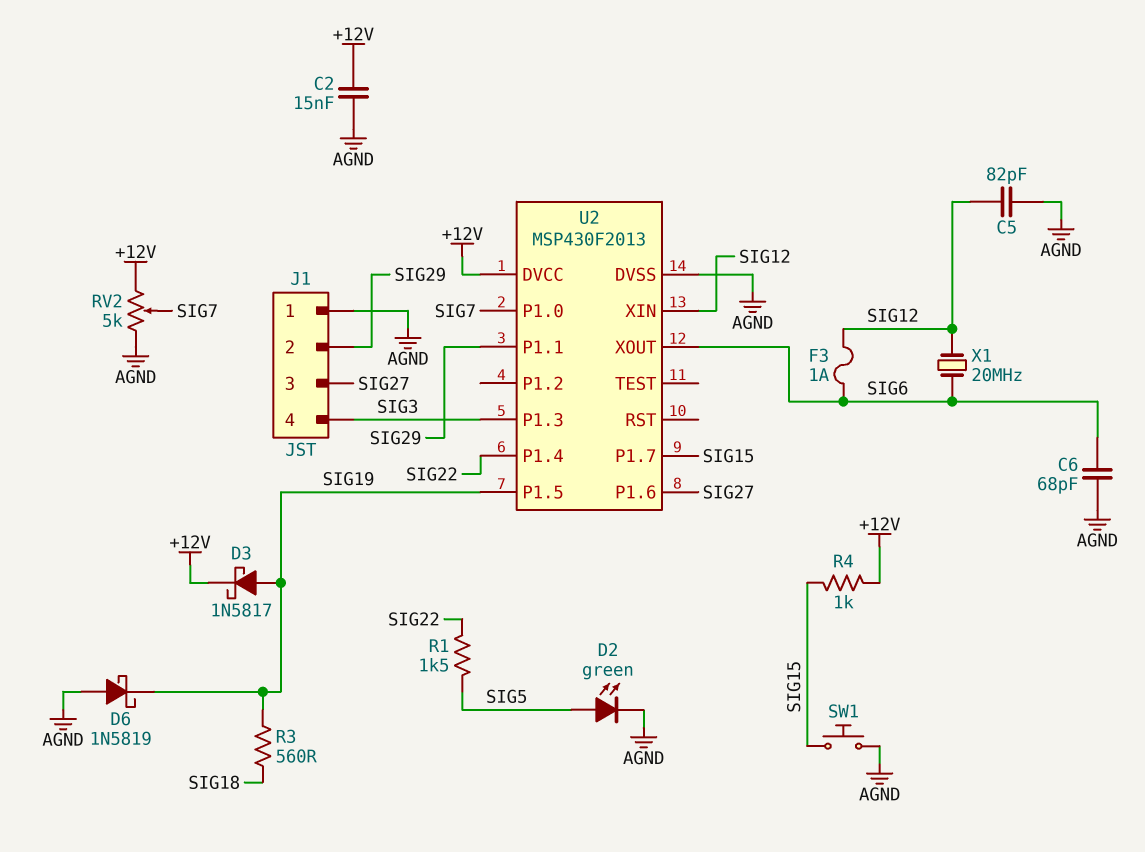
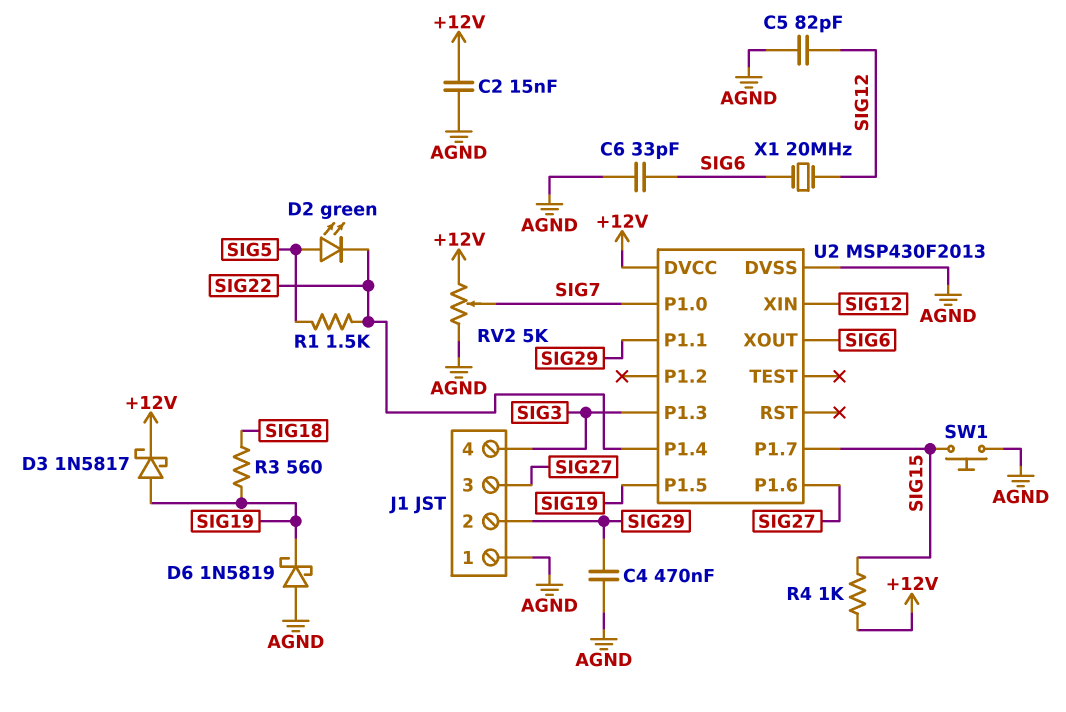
C4: none -> 470nF (AGND, SIG29)
C6: 68pF (AGND, SIG6) -> 33pF (AGND, SIG6)
D2: LED green (A SIG5, K AGND) -> LED green (A SIG5, K SIG22)
F3: 1A (SIG6, SIG12) -> none

